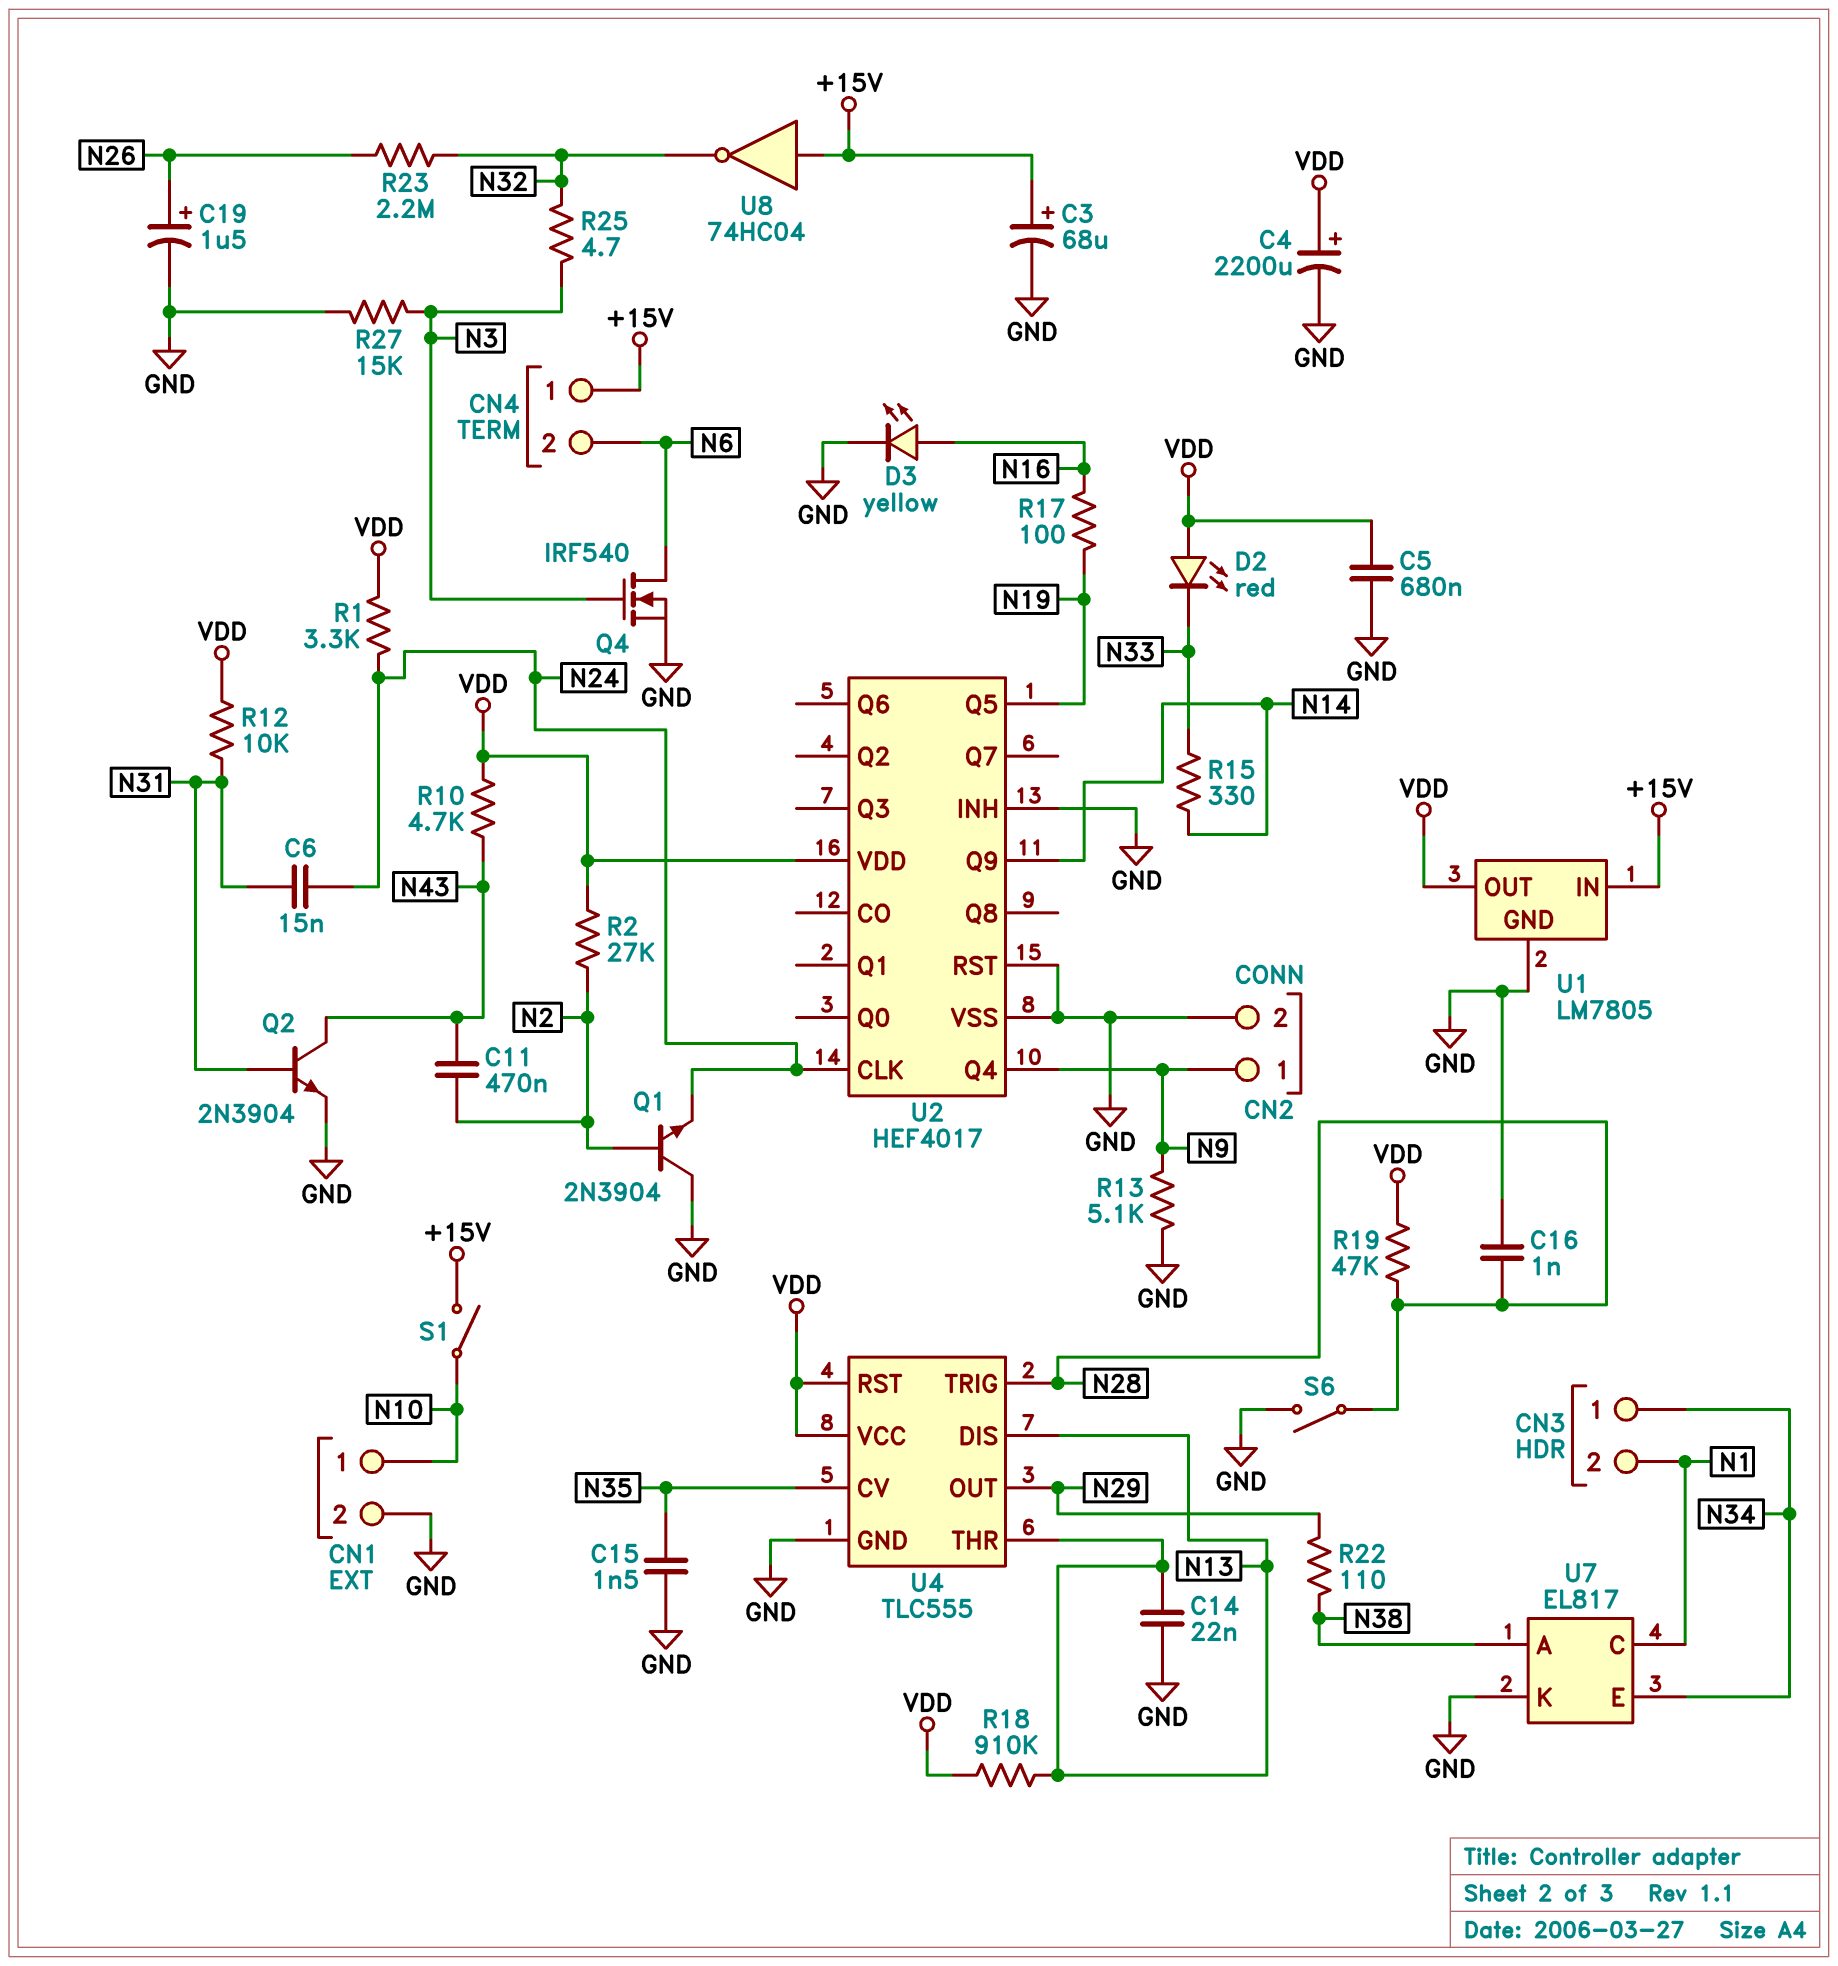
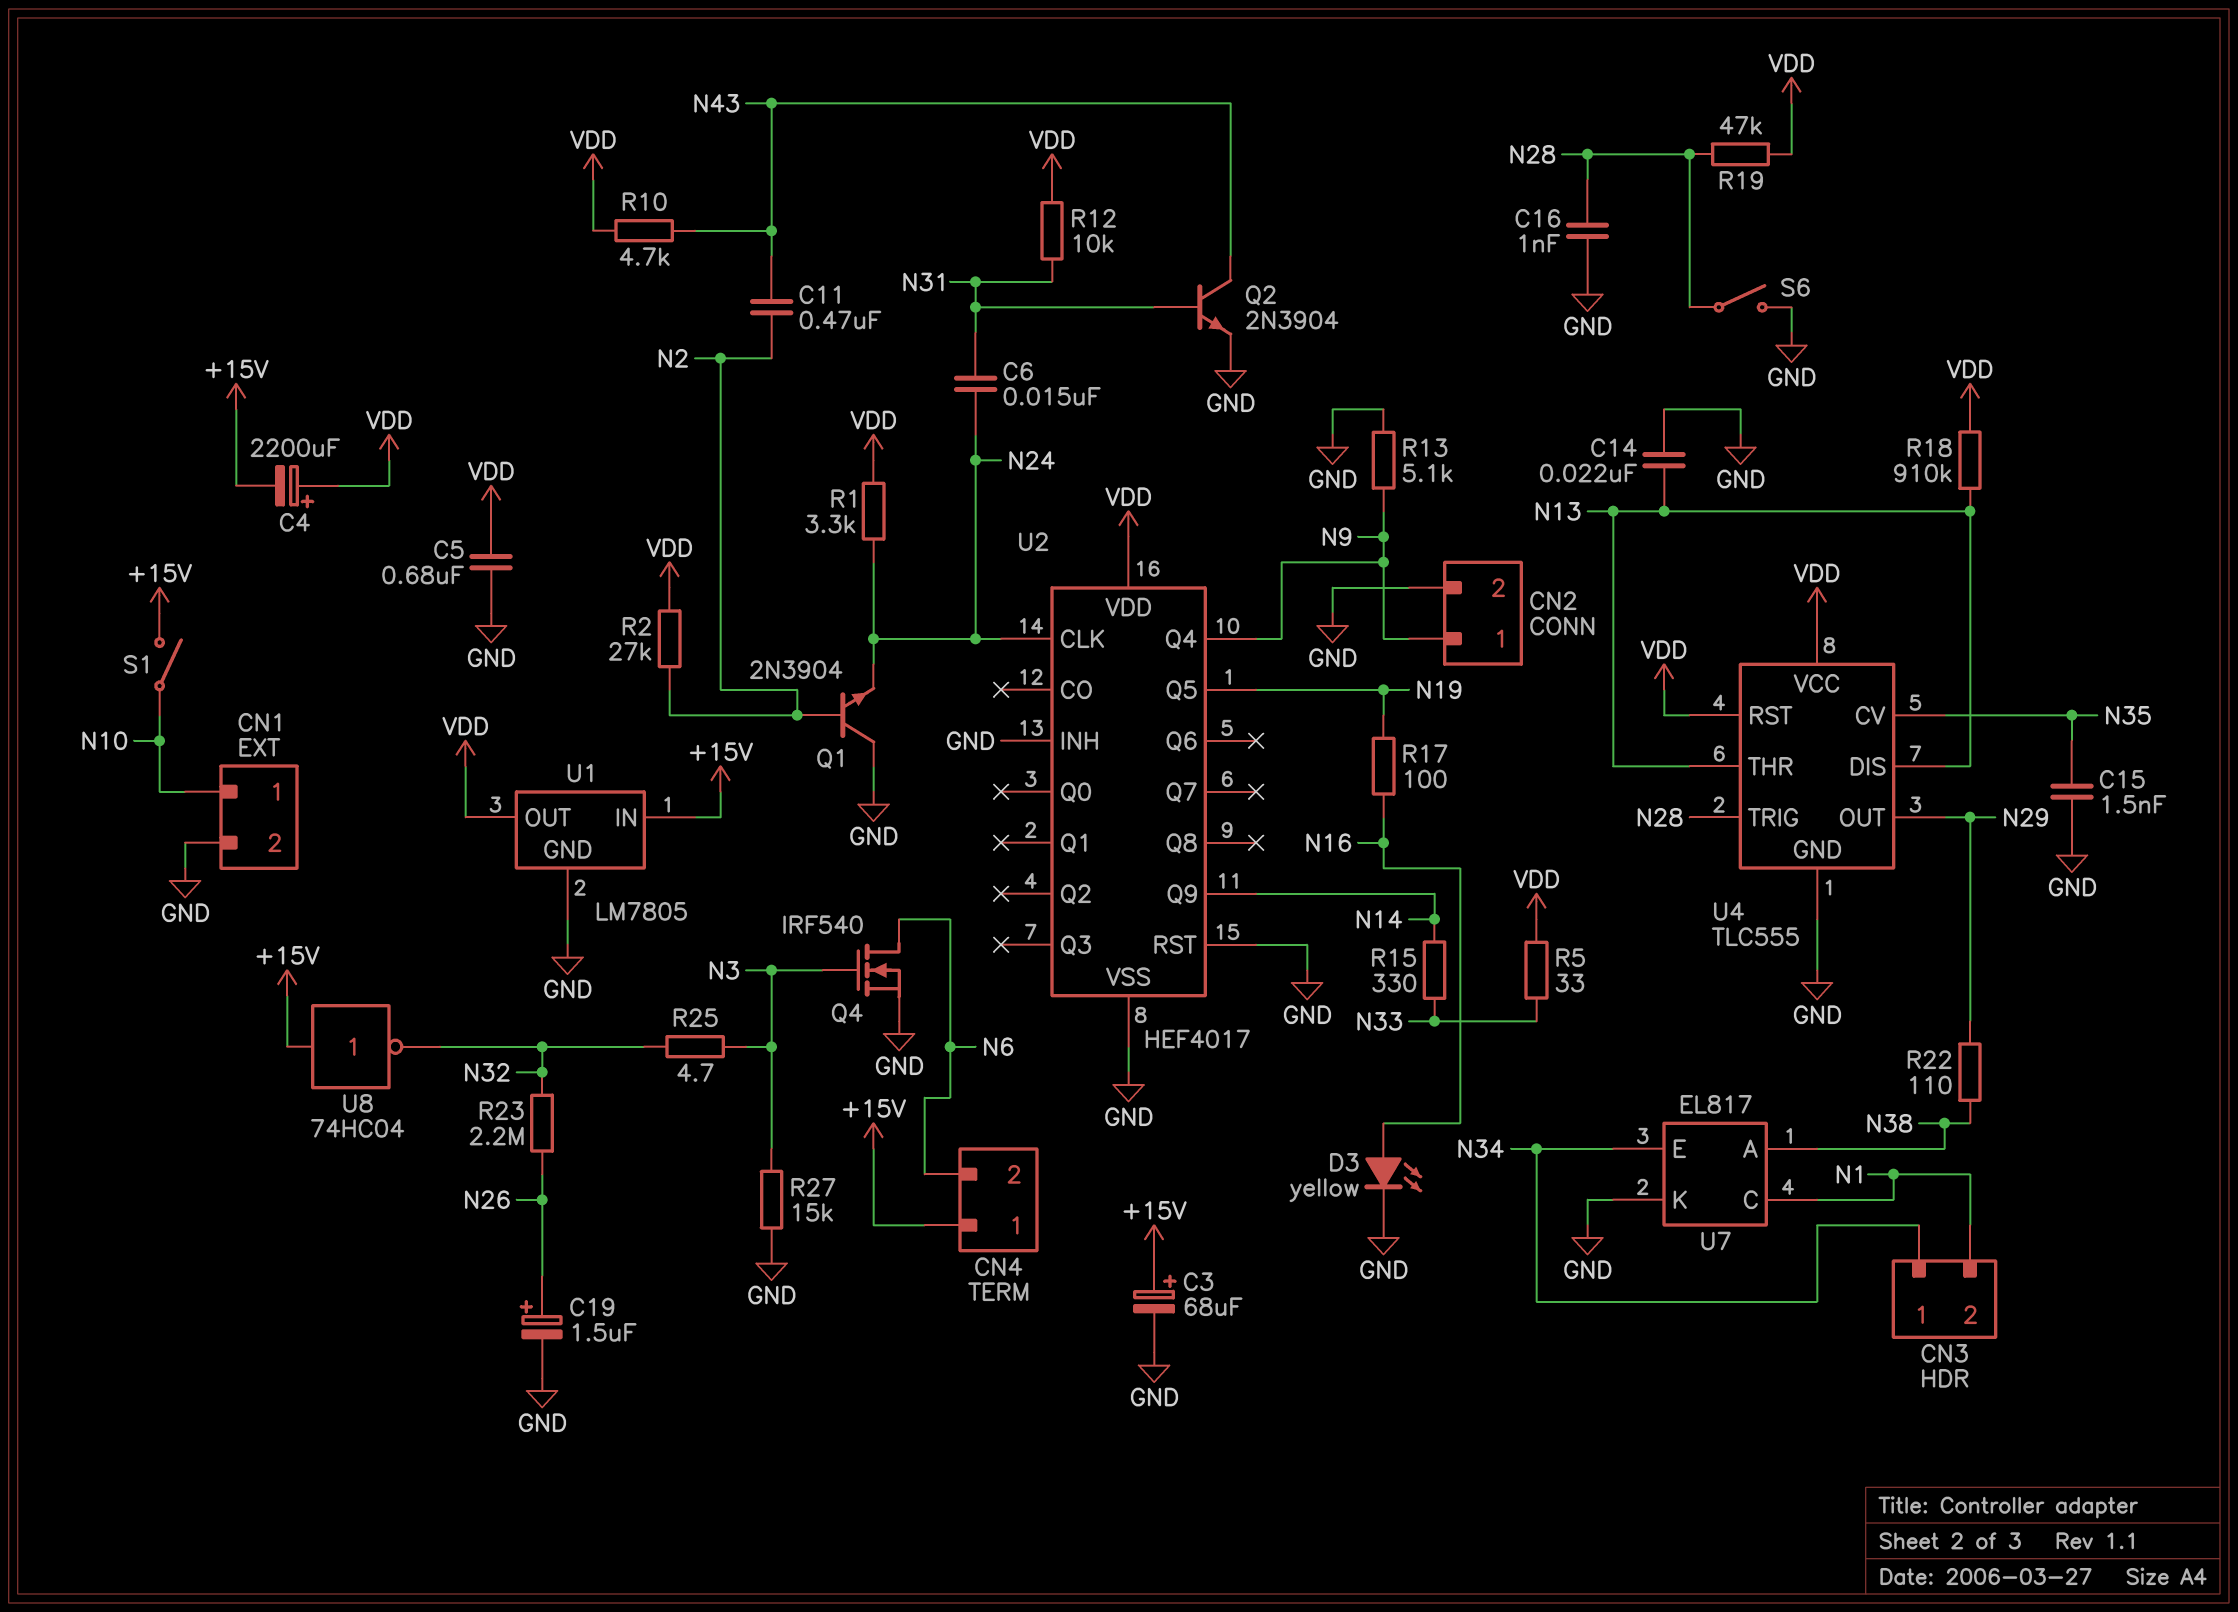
C4: 2200uF (plus VDD, minus GND) -> 2200uF (plus VDD, minus +15V)
D2: LED red (A VDD, K N33) -> none
R5: none -> 33 (N33, VDD)

